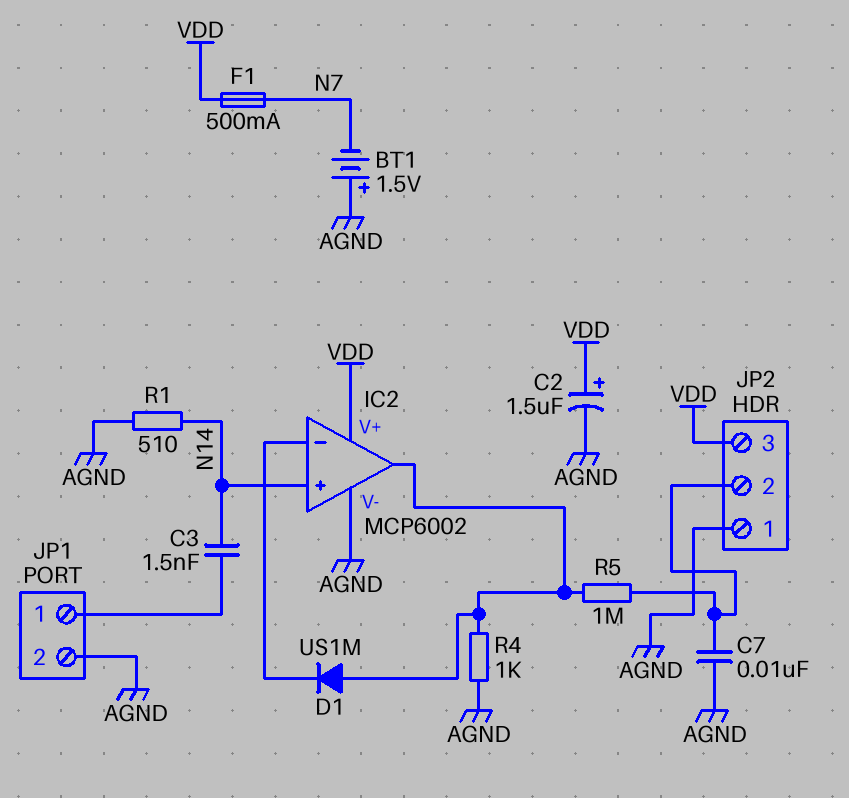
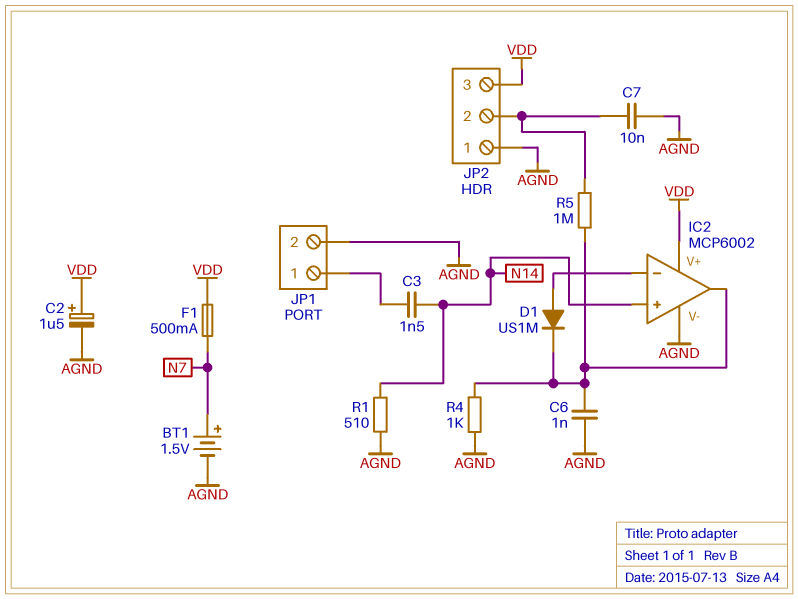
BT1: 1.5V (plus AGND, minus N7) -> 1.5V (plus N7, minus AGND)
C6: none -> 1nF (AGND, IC2/out)
D1: diode US1M (A IC2/out, K IC2/in-) -> diode US1M (A IC2/in-, K IC2/out)

